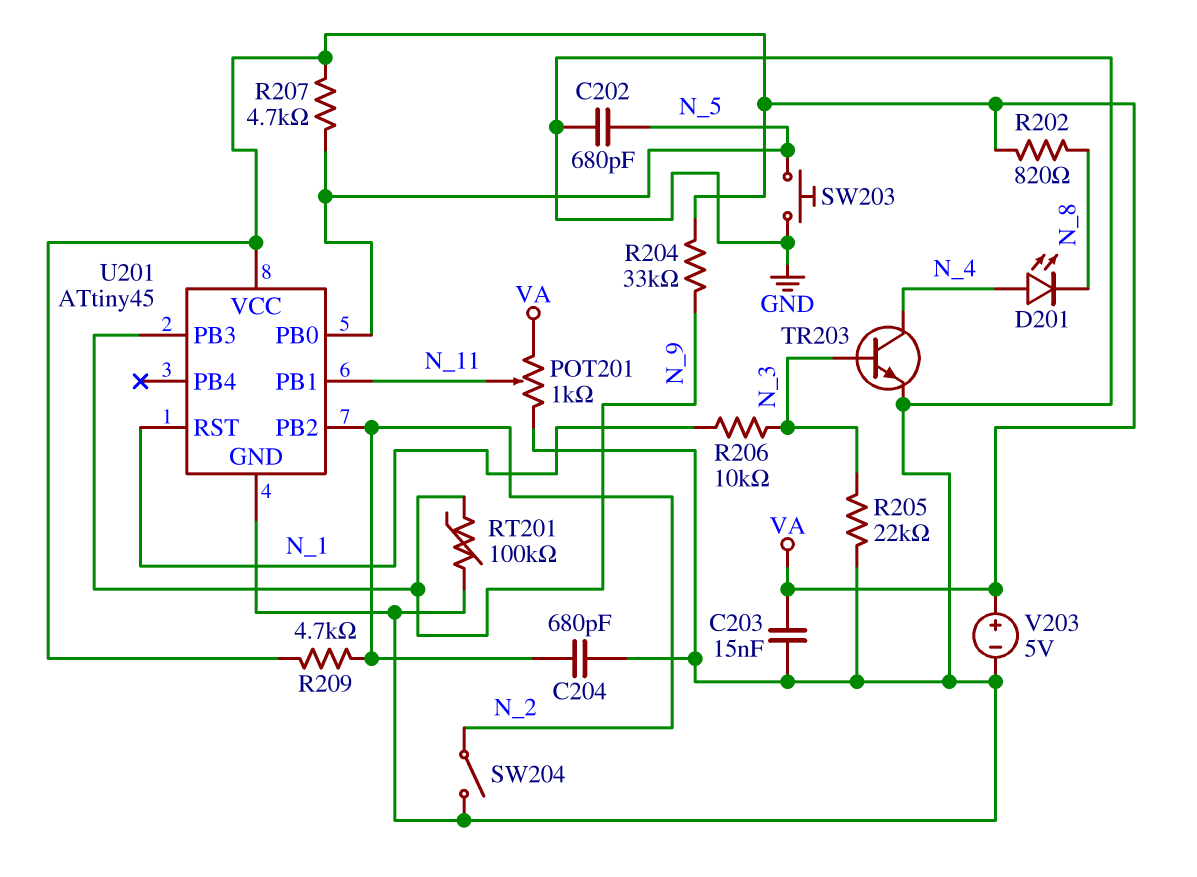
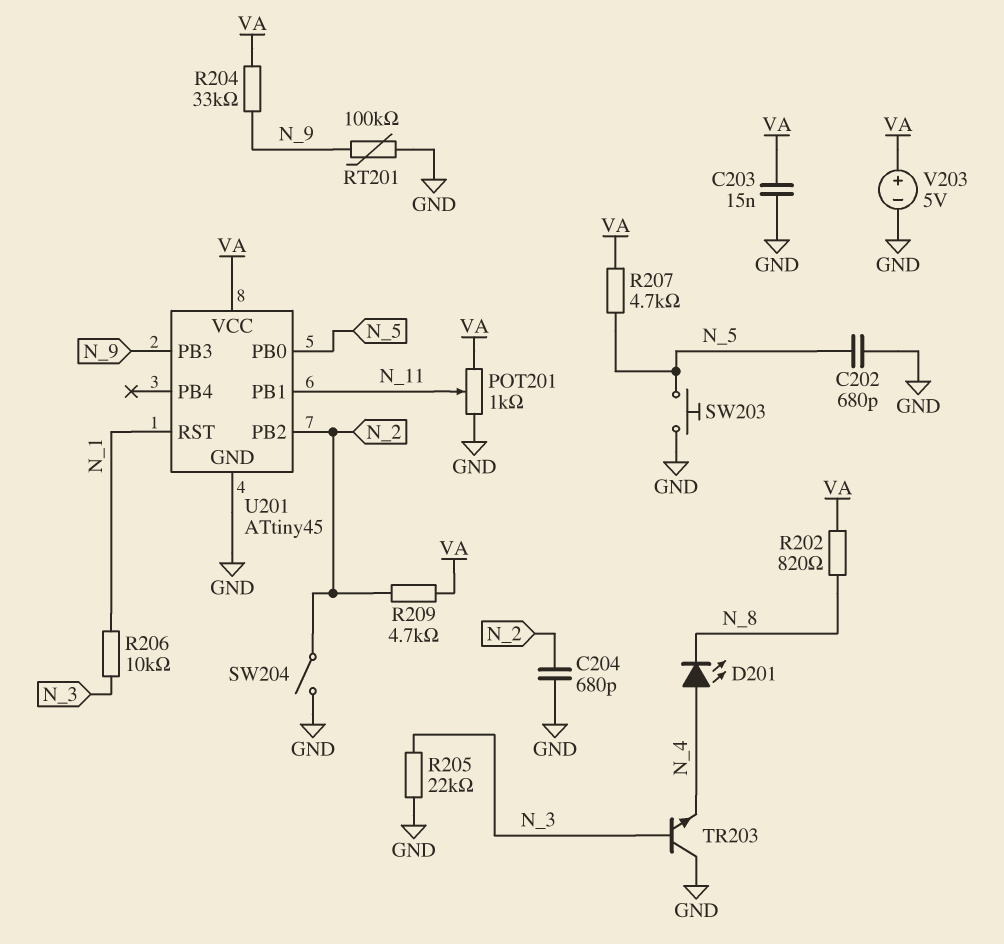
TR203: NPN (B N_3, C N_4, E GND) -> NPN (B N_3, C GND, E N_4)

